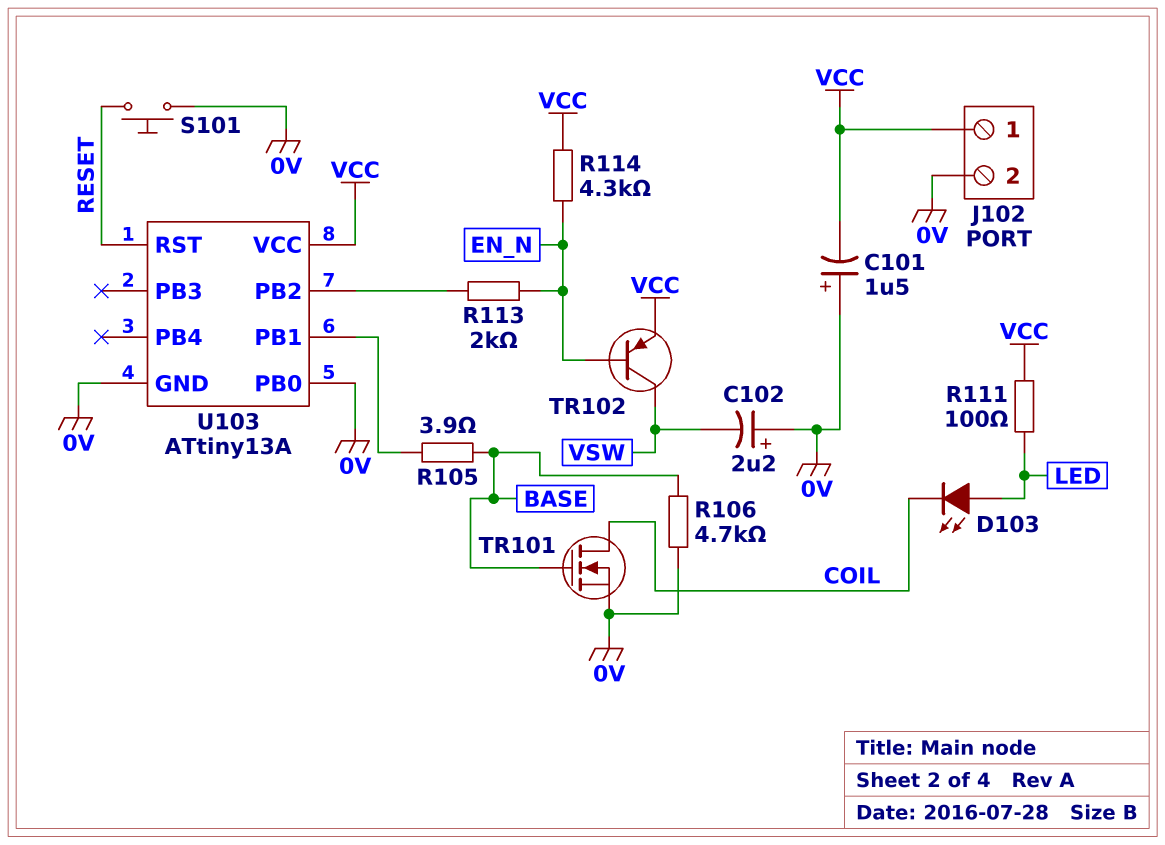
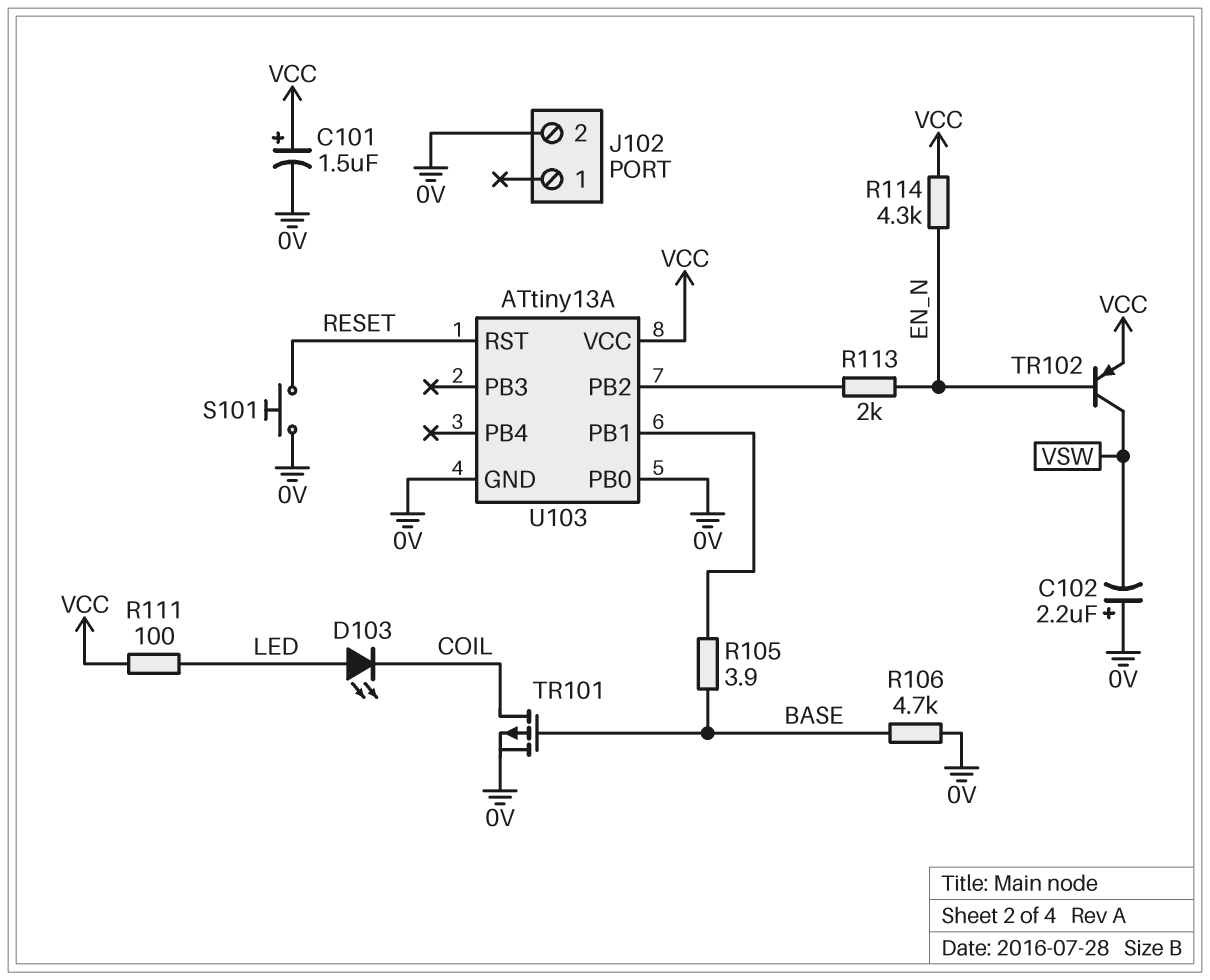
C101: 1.5uF (plus 0V, minus VCC) -> 1.5uF (plus VCC, minus 0V)
J102 pin 1: VCC -> none
TR101: NMOS (G BASE, D COIL, S 0V) -> PMOS (G BASE, D COIL, S 0V)

